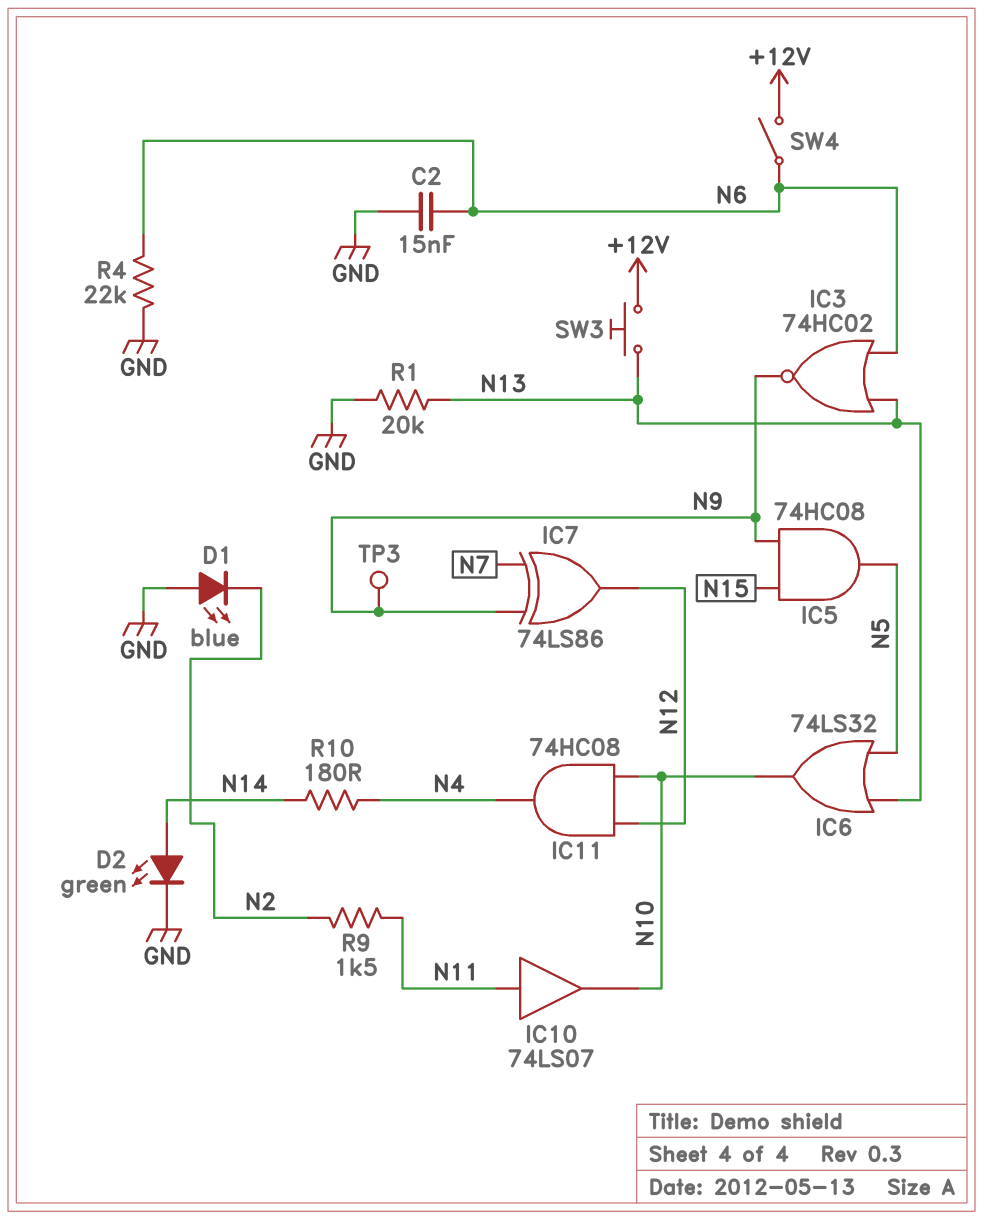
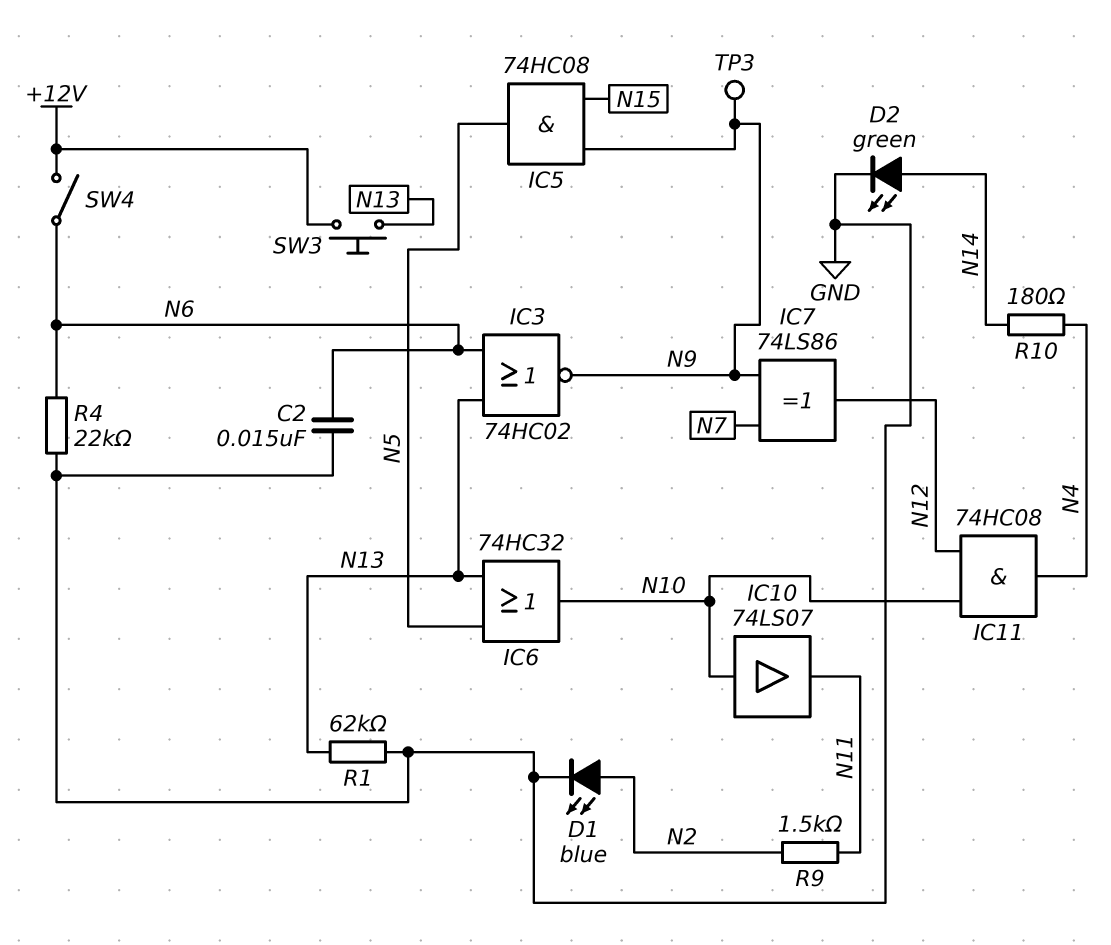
D1: LED blue (A GND, K N2) -> LED blue (A N2, K GND)
IC6: OR 74LS32 (in N5, in N13, out N10) -> OR 74HC32 (in N5, in N13, out N10)
IC10: buffer 74LS07 (in N11, out N10) -> buffer 74LS07 (in N10, out N11)
R1: 20k (GND, N13) -> 62k (GND, N13)

